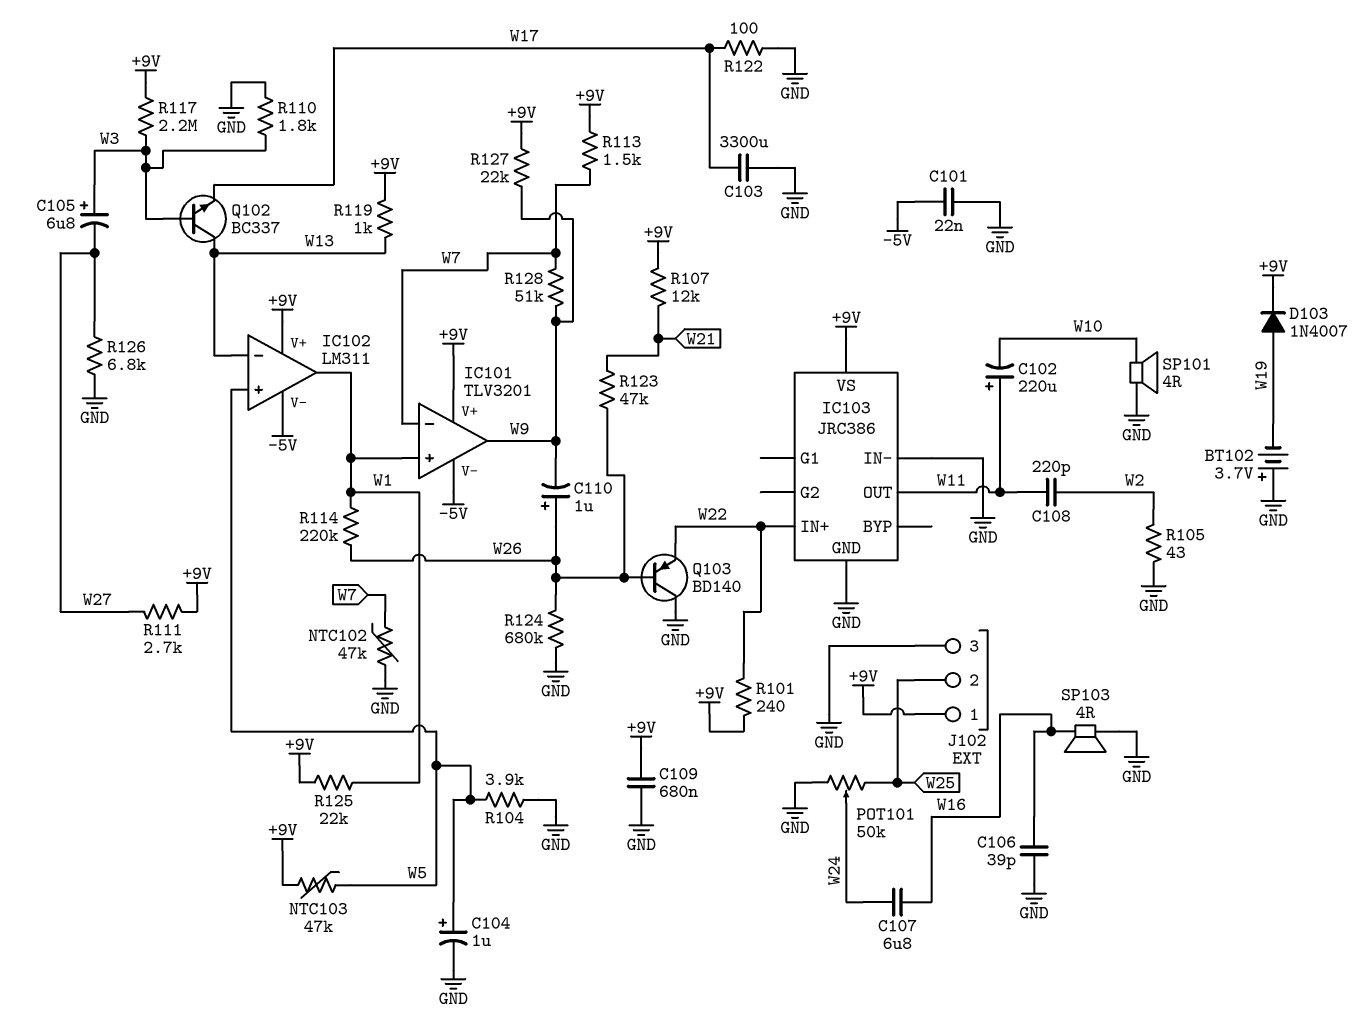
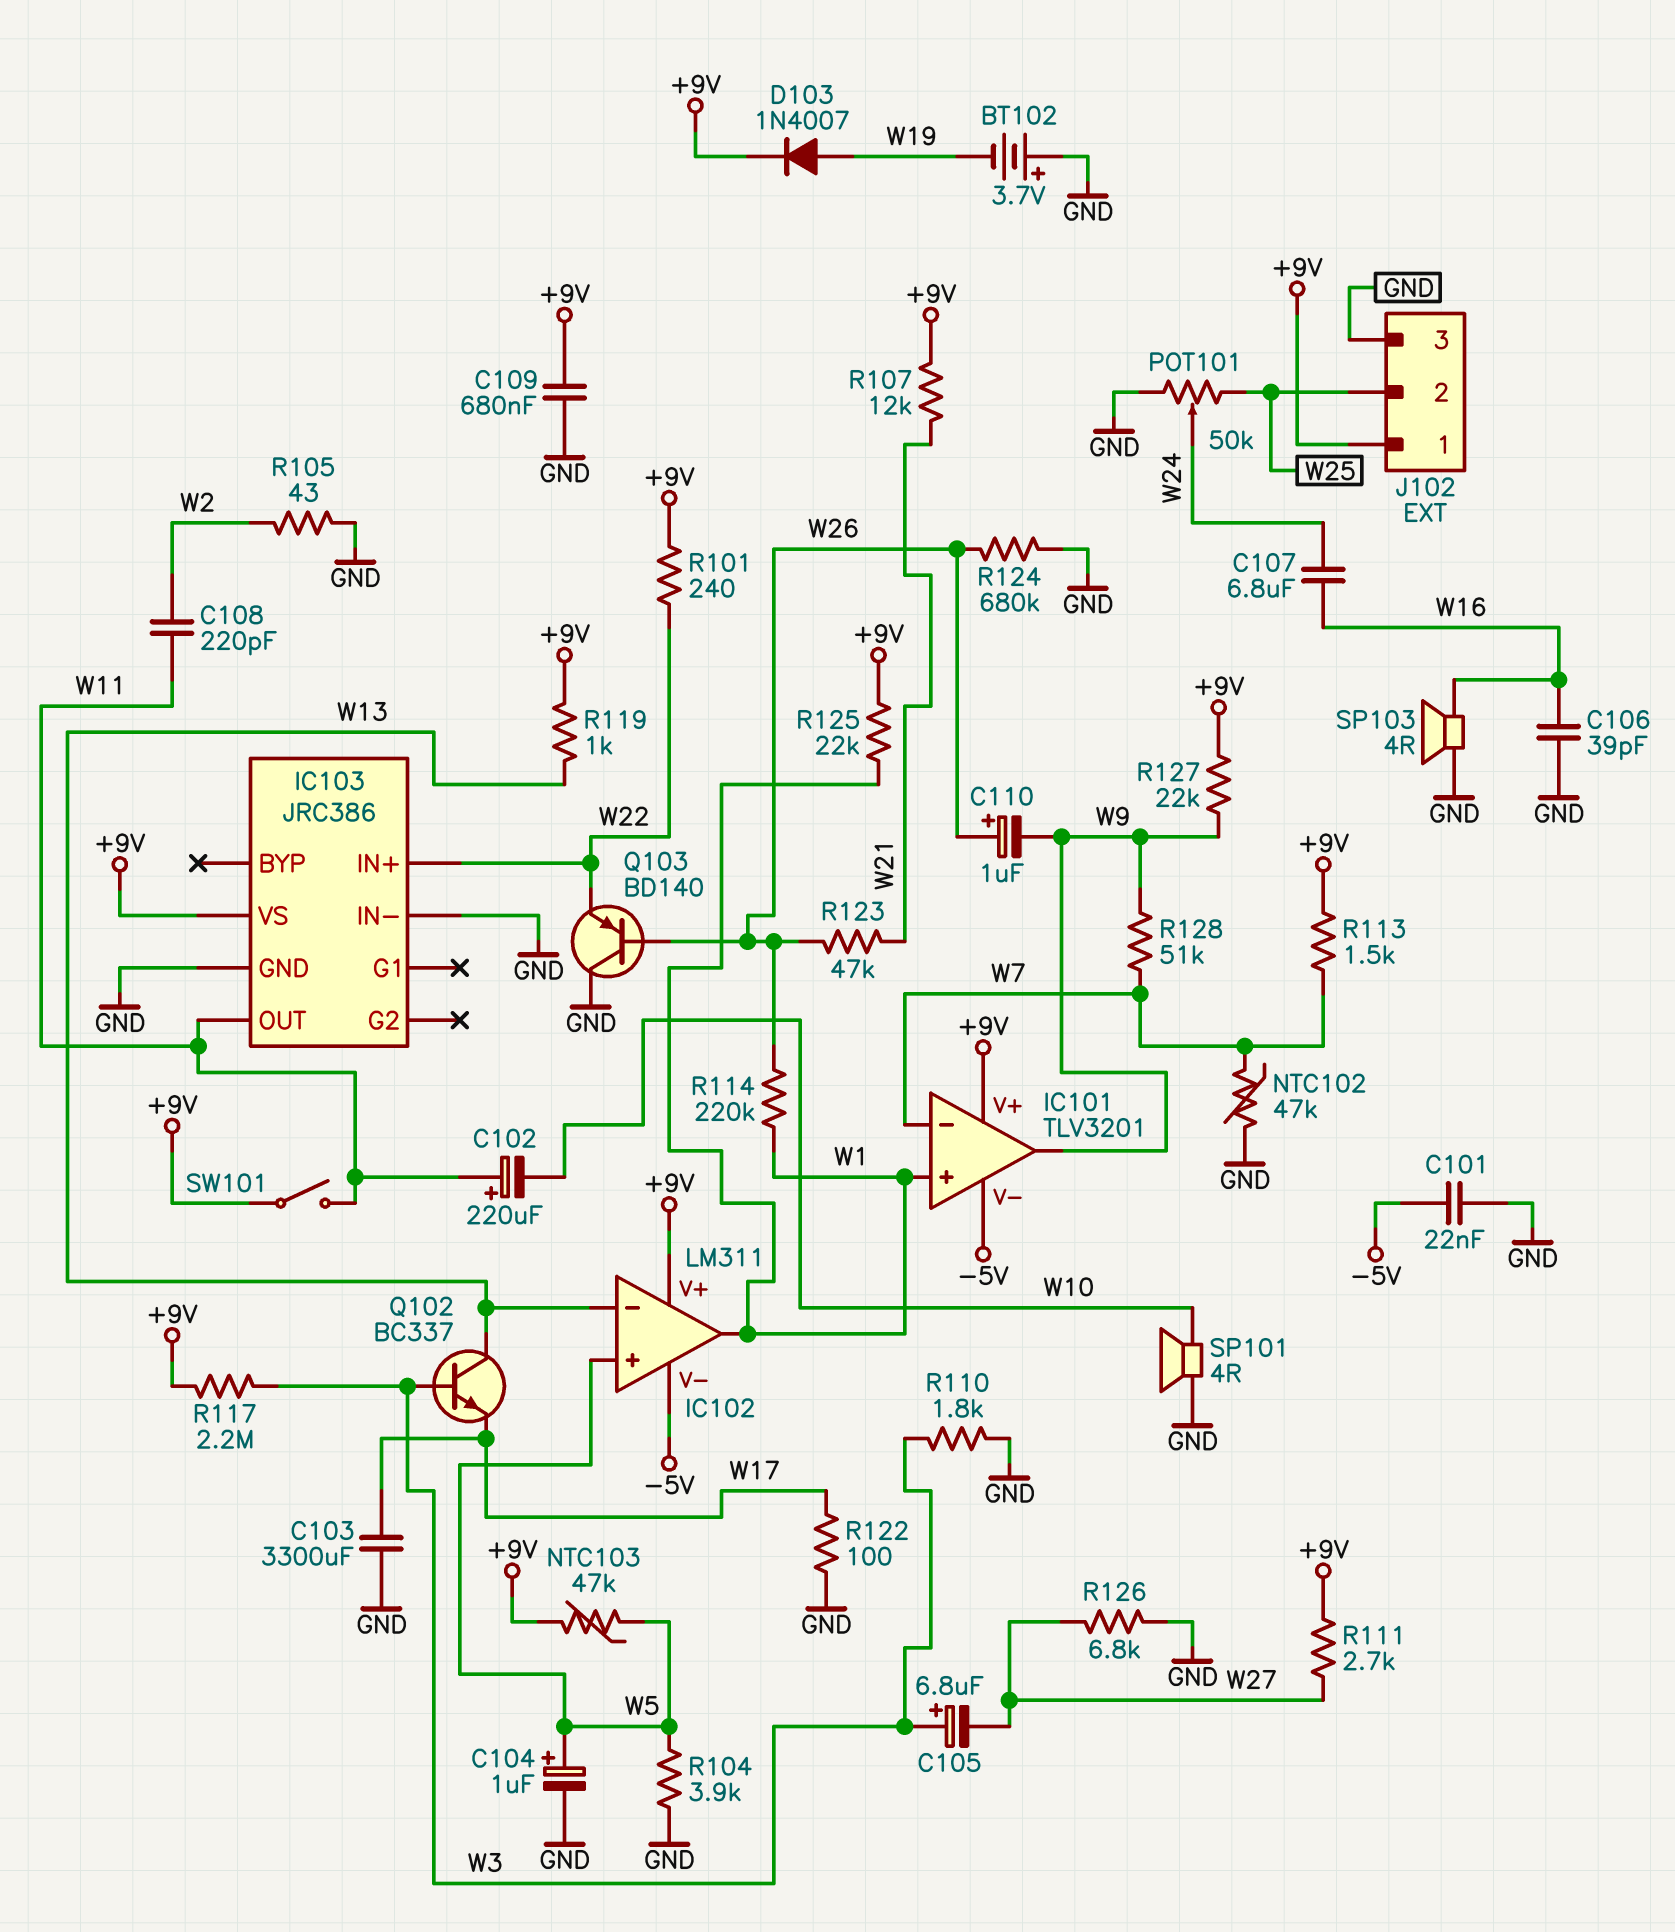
SW101: none -> switch (+9V, W11)

